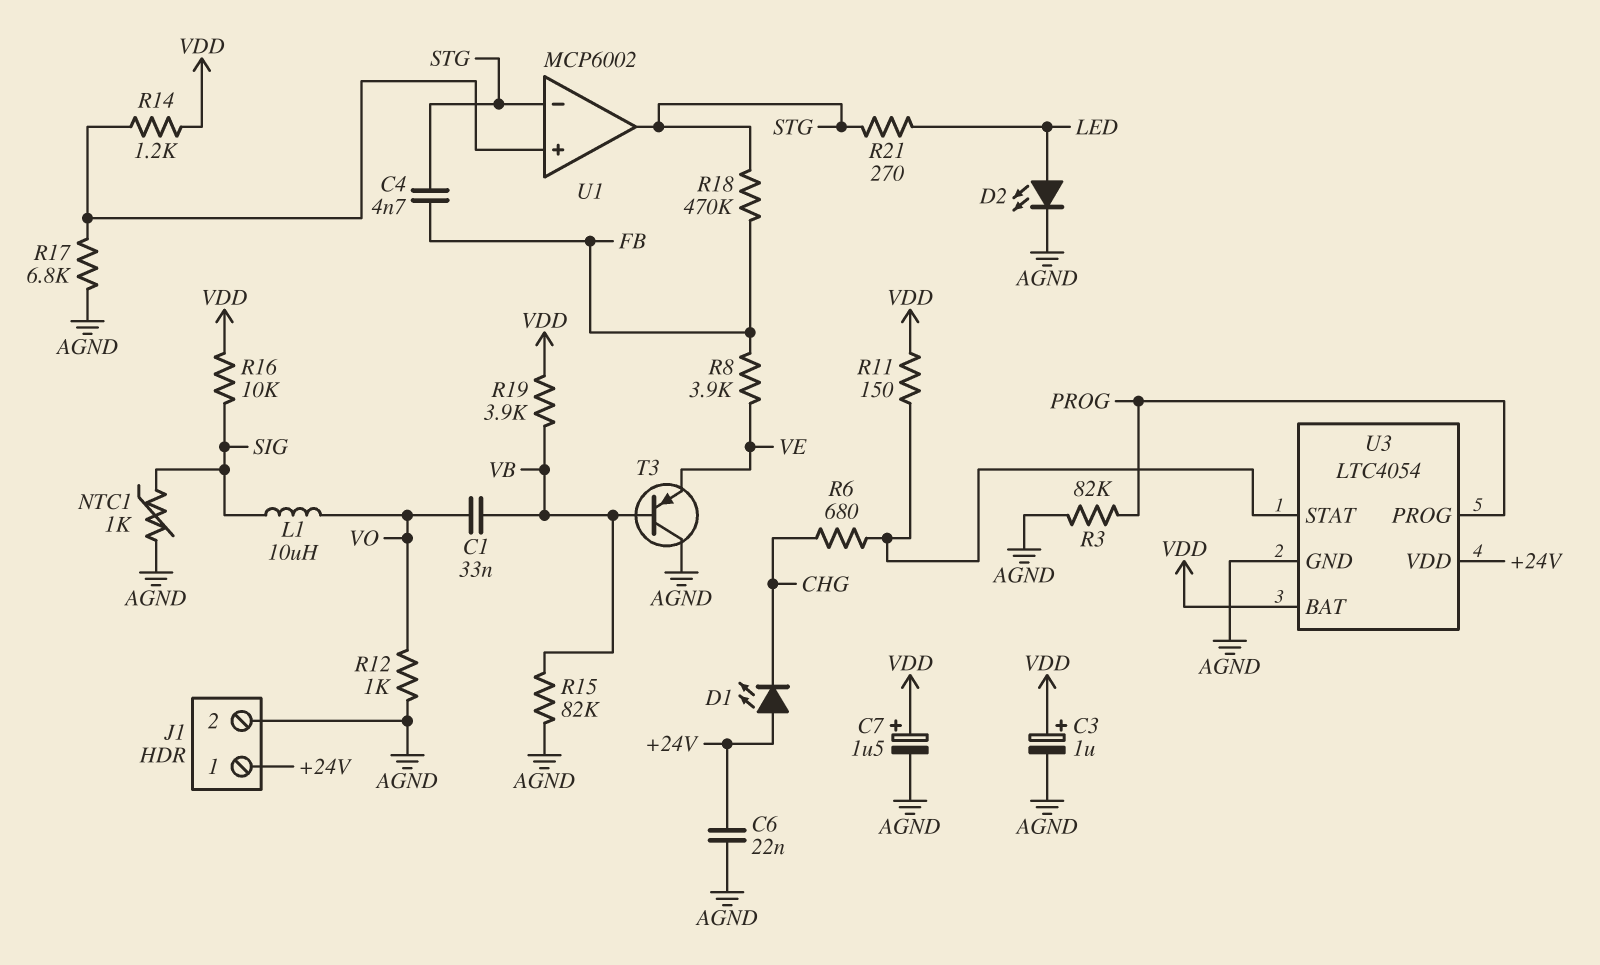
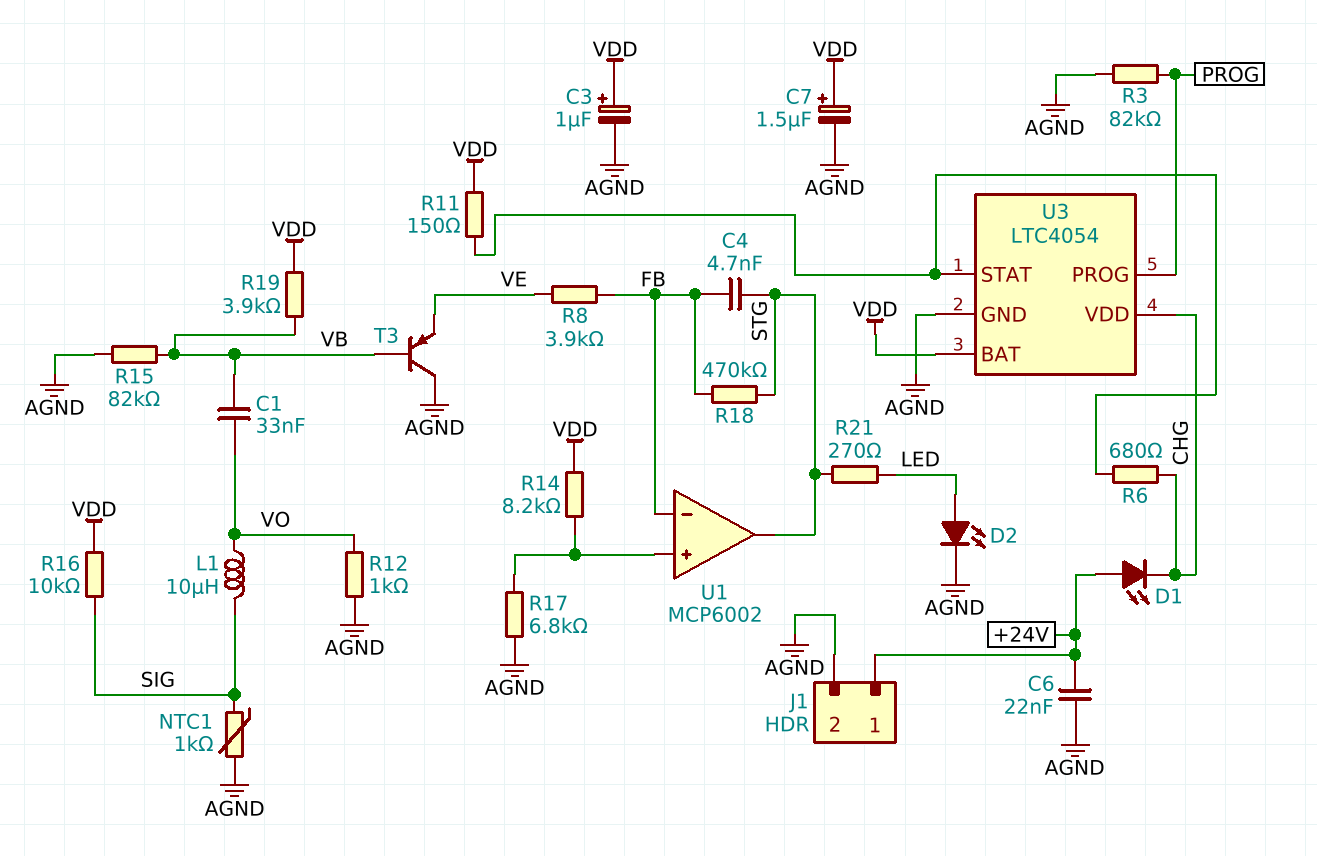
R14: 1.2k (U1/in+, VDD) -> 8.2k (U1/in+, VDD)
U1 pin in-: STG -> FB
U3 pin VDD: +24V -> CHG

